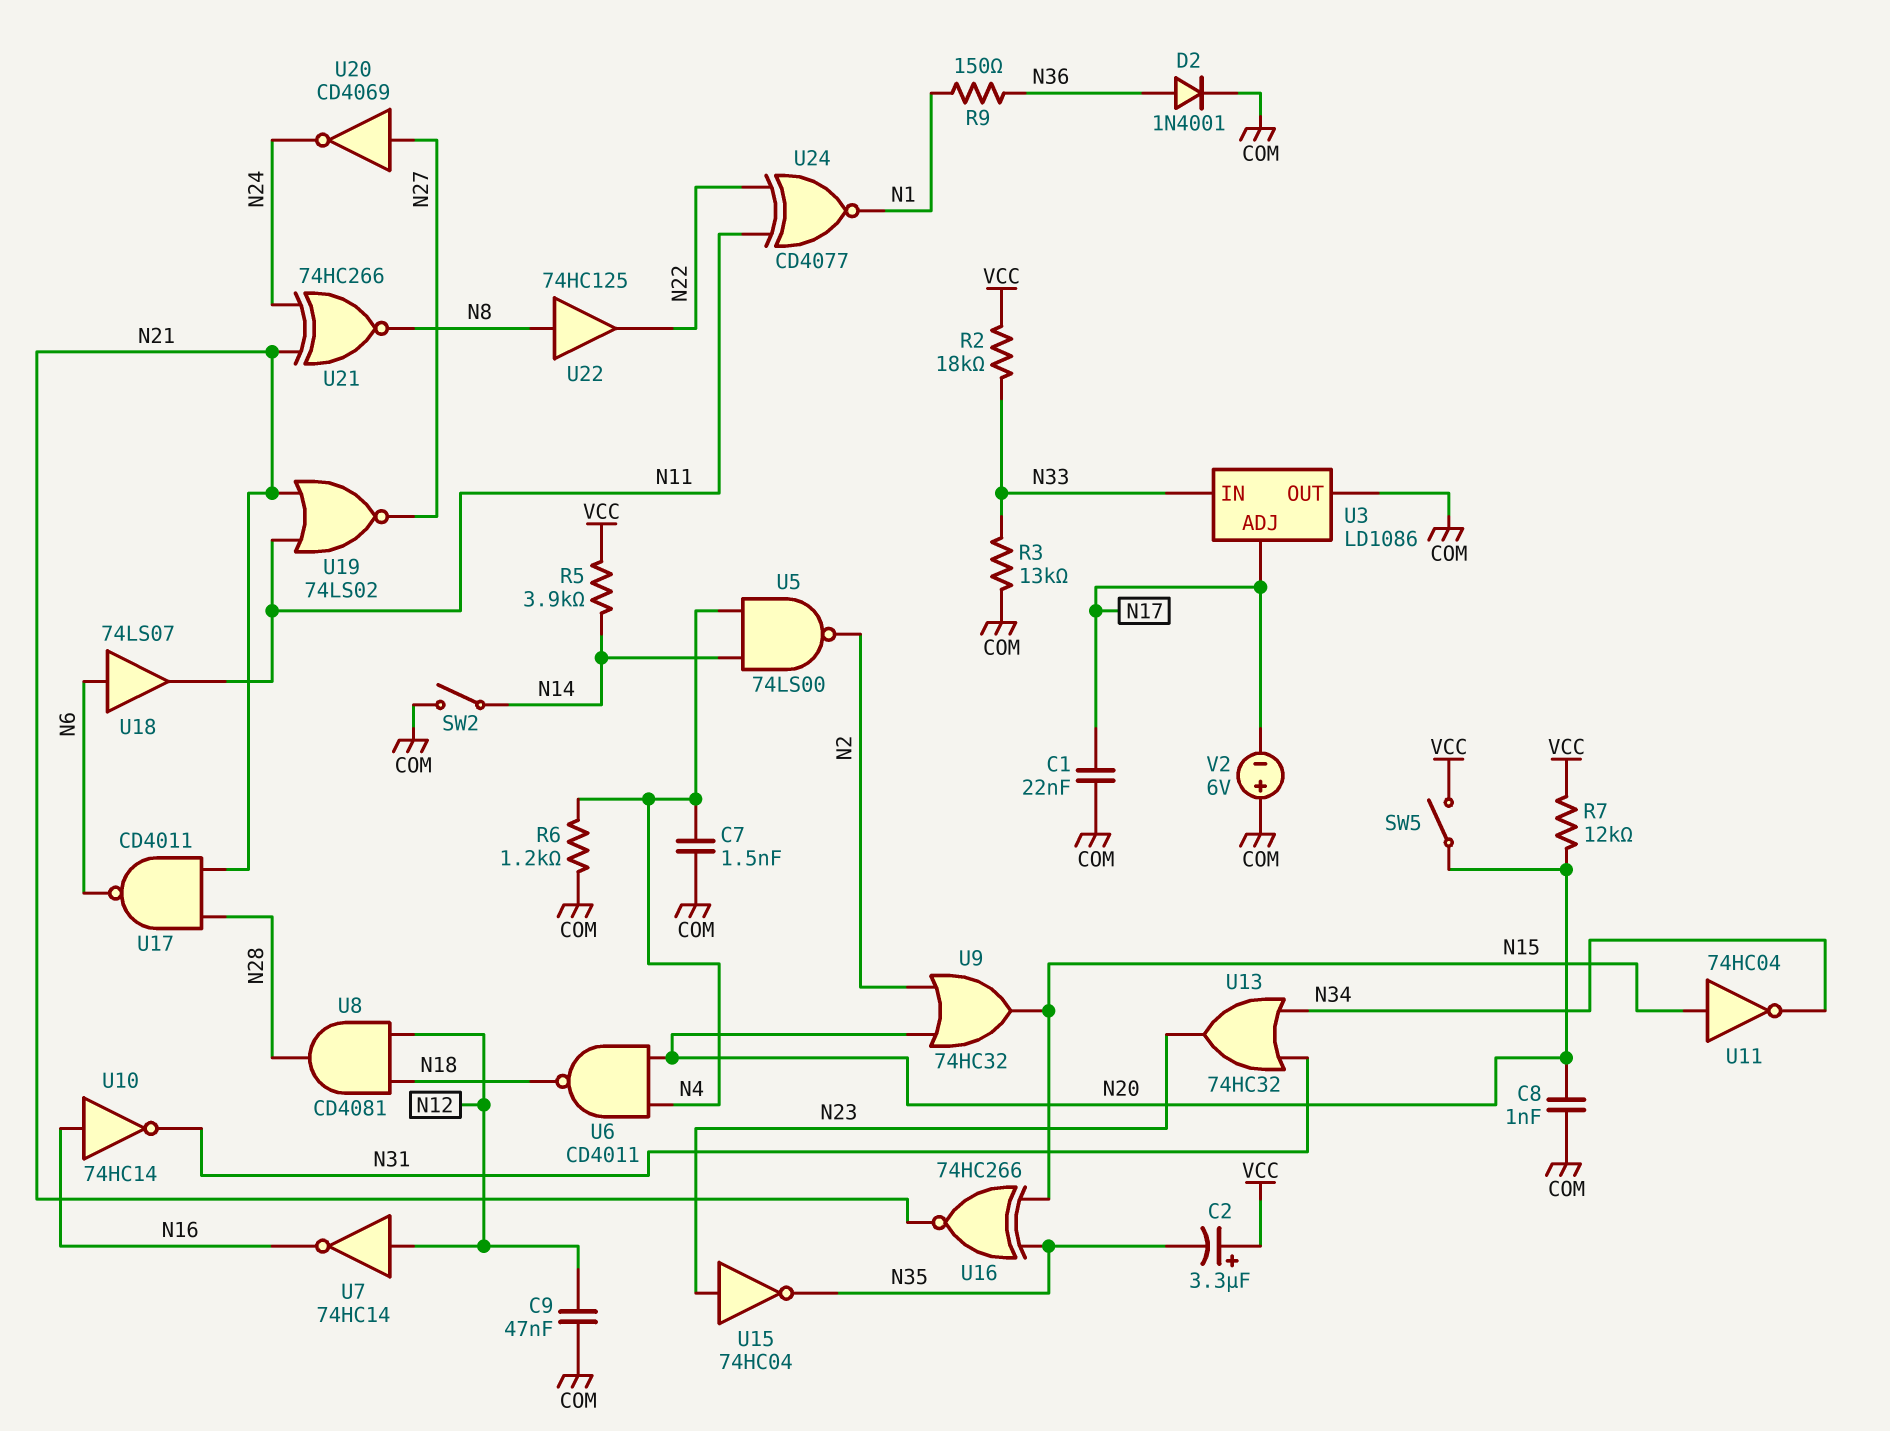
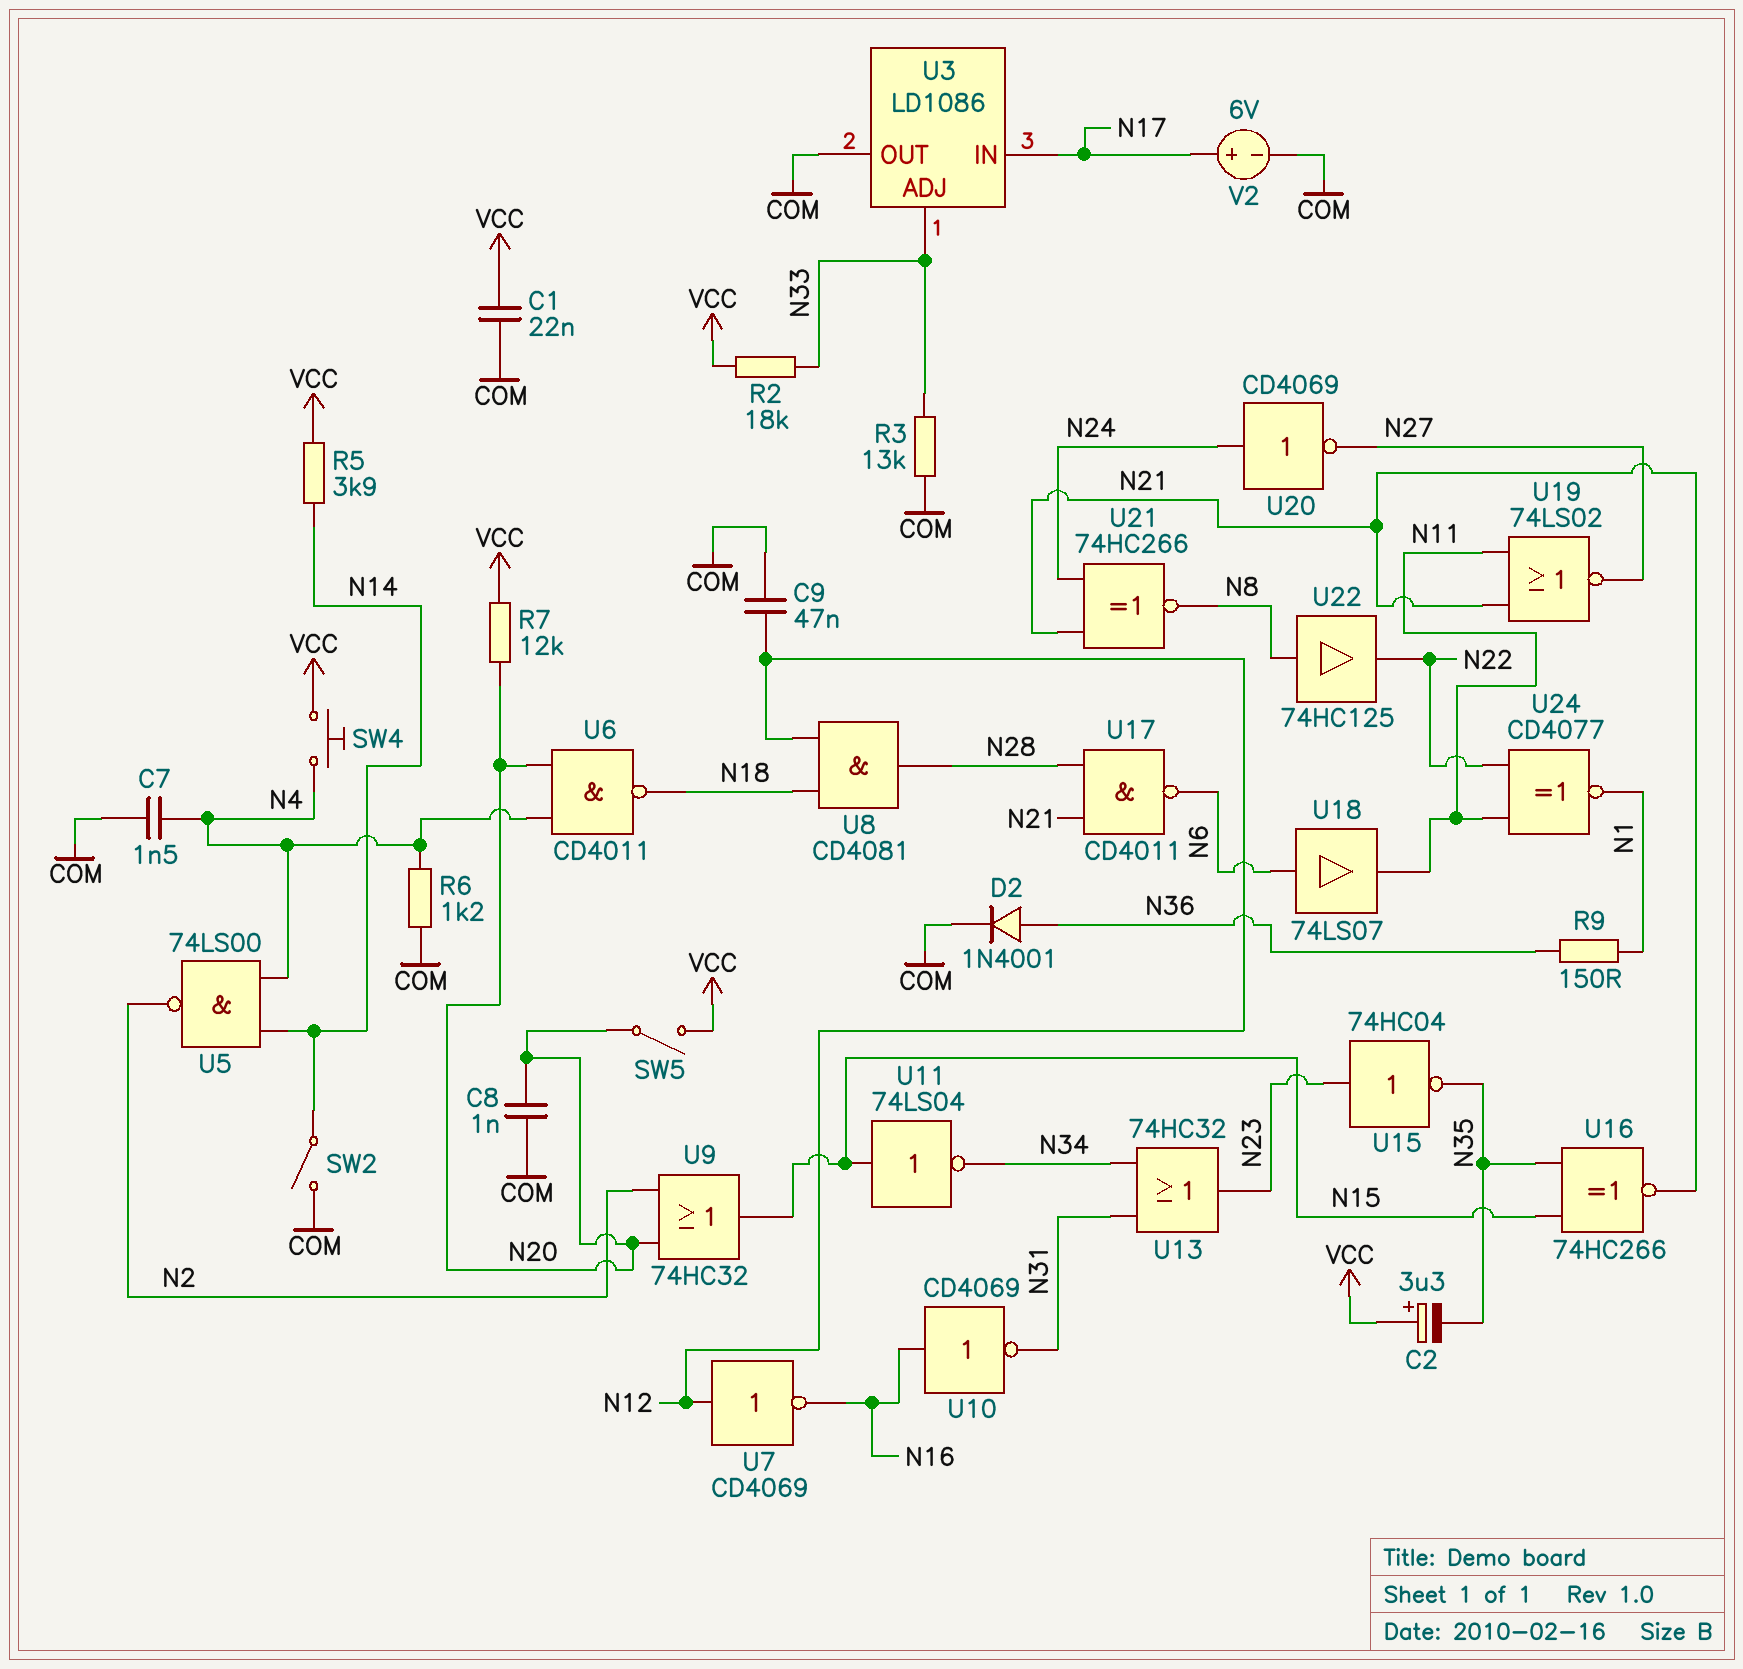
C1: 22nF (COM, N17) -> 22nF (COM, VCC)
SW4: none -> button (N4, VCC)
U3 pin ADJ: N17 -> N33
U3 pin IN: N33 -> N17
U7: NOT 74HC14 (in N12, out N16) -> NOT CD4069 (in N12, out N16)
U10: NOT 74HC14 (in N16, out N31) -> NOT CD4069 (in N16, out N31)
U11: NOT 74HC04 (in N15, out N34) -> NOT 74LS04 (in N15, out N34)
U20: NOT CD4069 (in N27, out N24) -> NOT CD4069 (in N24, out N27)
V2: 6V (plus COM, minus N17) -> 6V (plus N17, minus COM)

